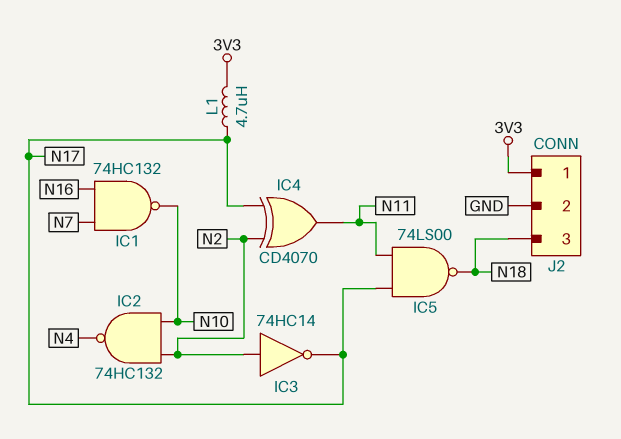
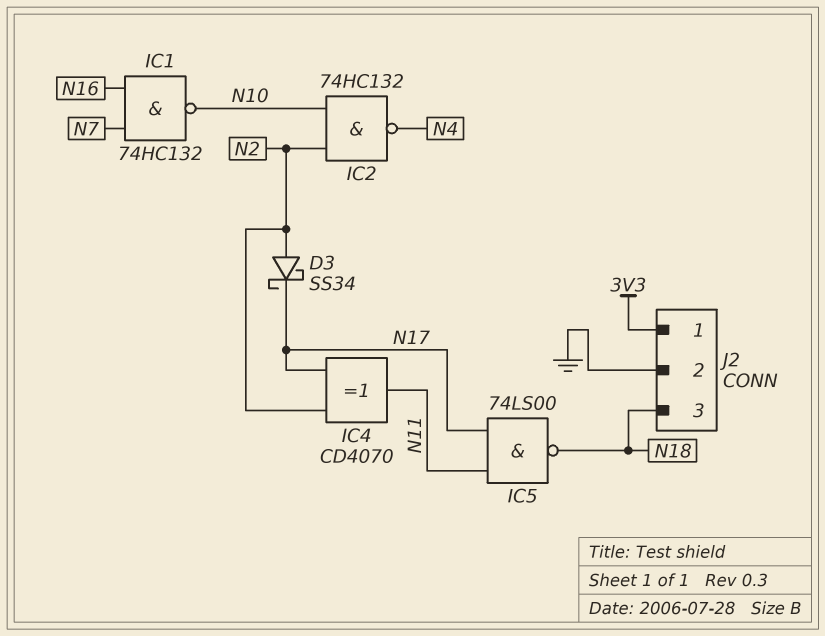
D3: none -> schottky SS34 (A N2, K N17)
IC3: NOT 74HC14 (in N2, out N17) -> none
L1: 4.7uH (3V3, N17) -> none

